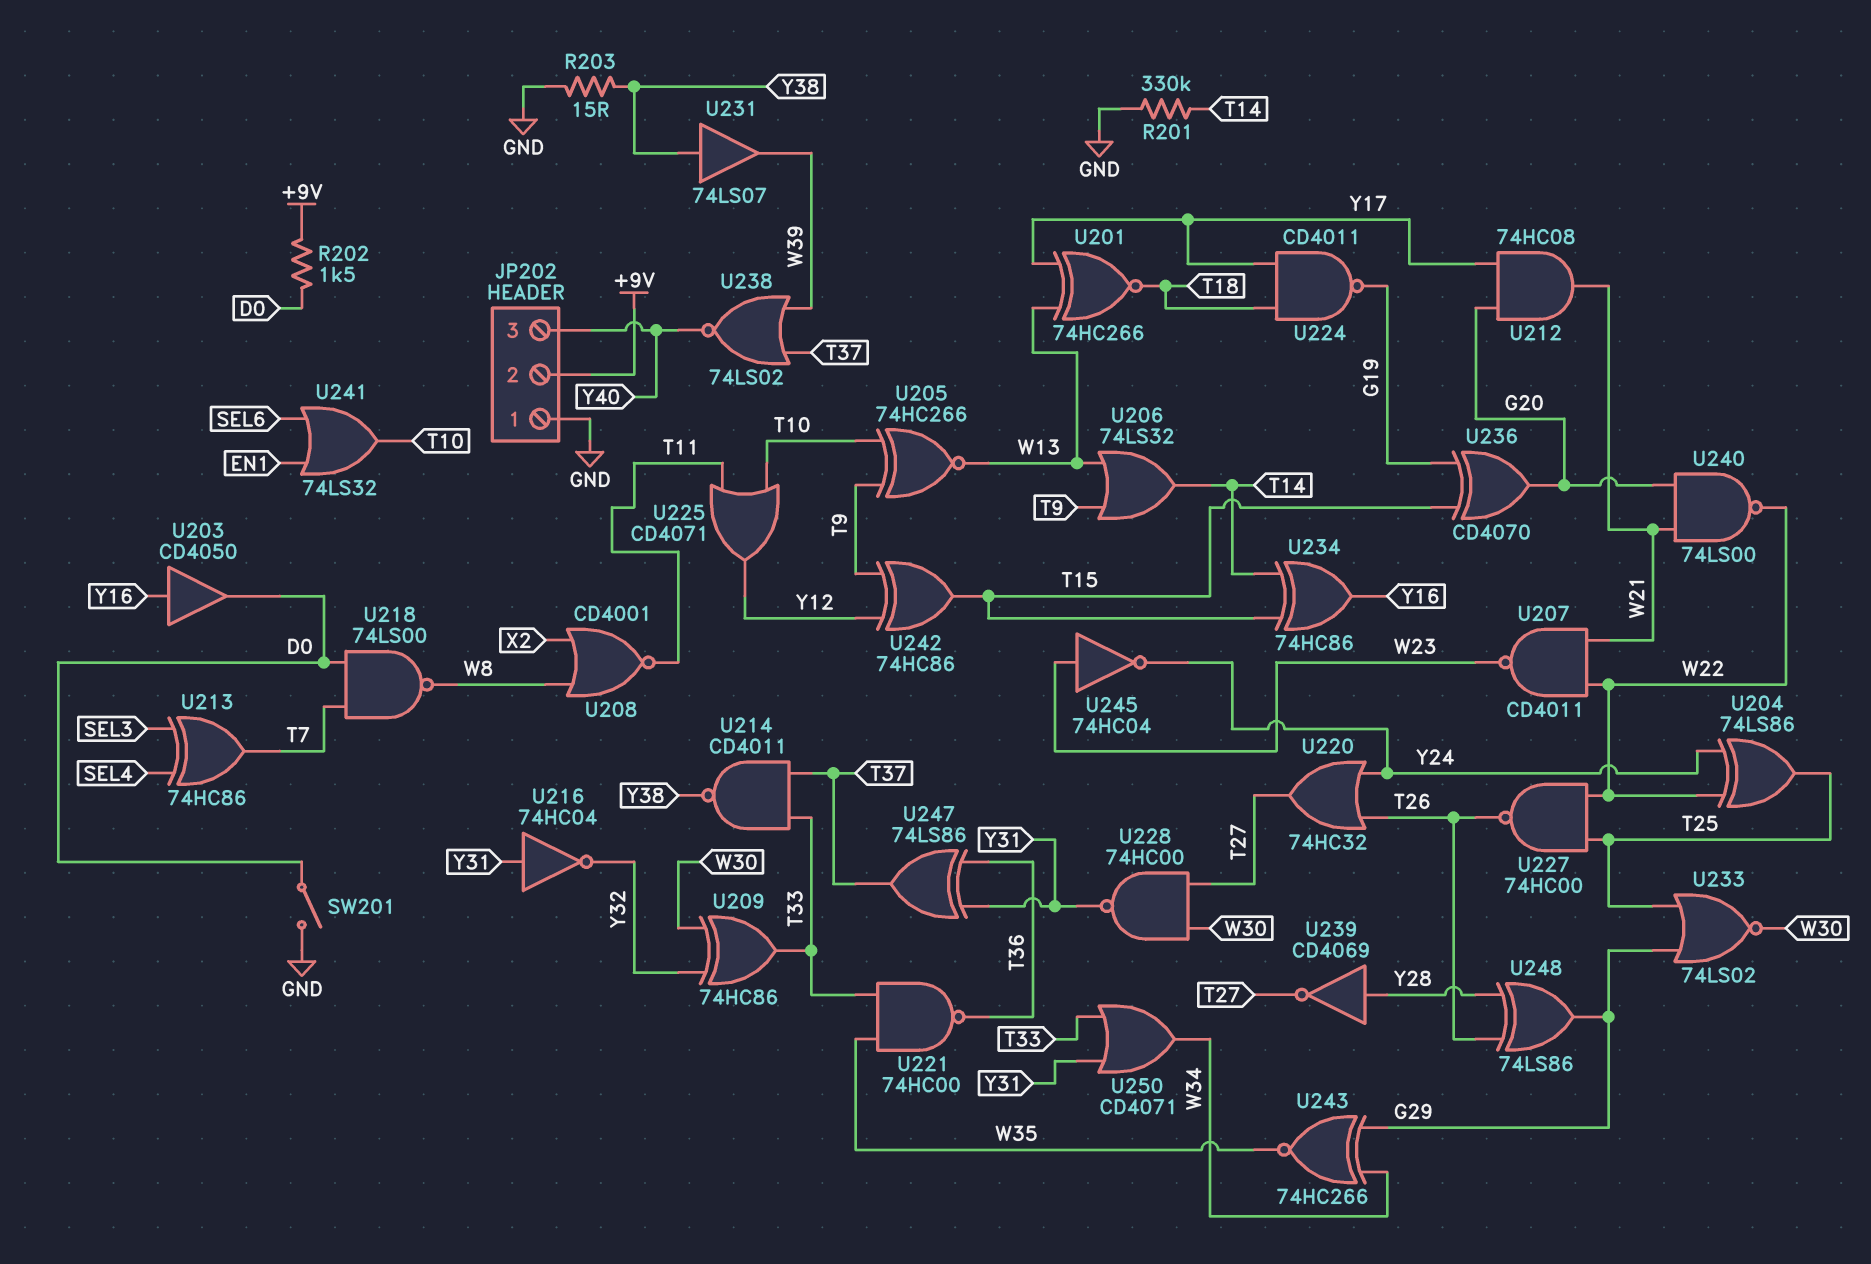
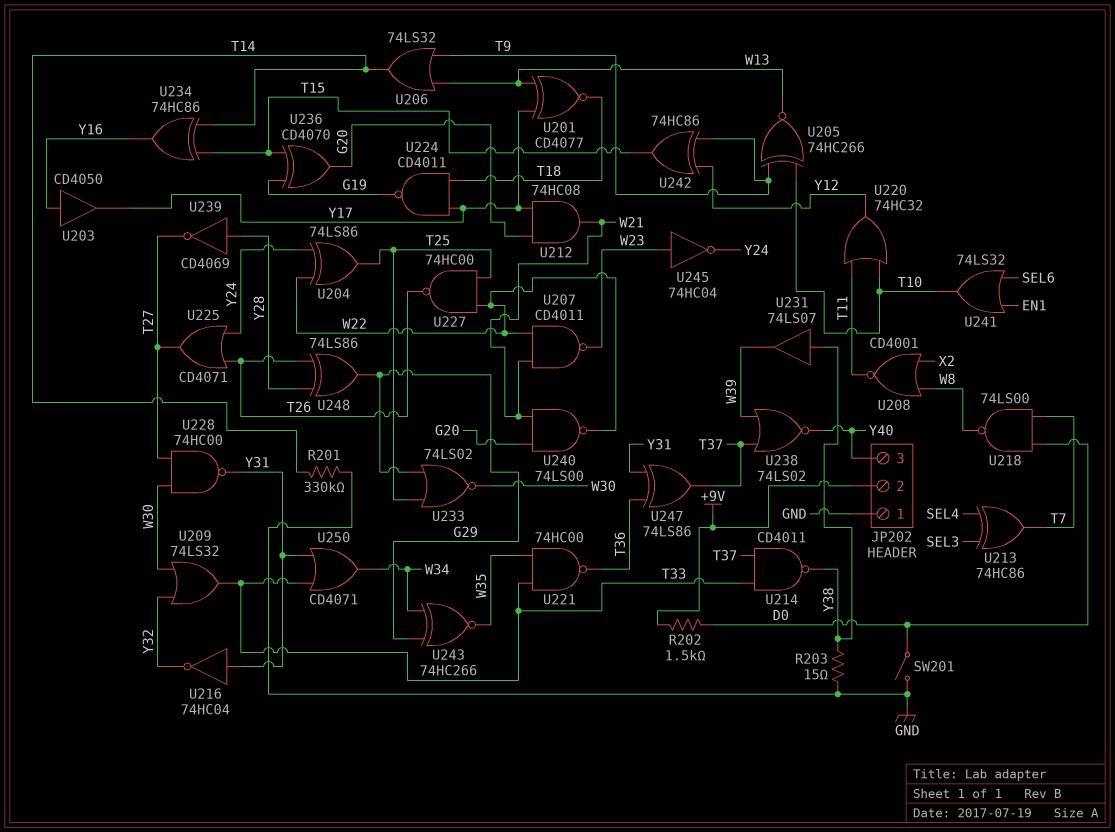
U201: XNOR 74HC266 (in W13, in Y17, out T18) -> XNOR CD4077 (in W13, in Y17, out T18)
U203: buffer CD4050 (in Y16, out D0) -> buffer CD4050 (in Y16, out Y17)
U209: XOR 74HC86 (in W30, in Y32, out T33) -> OR 74LS32 (in W30, in Y32, out T33)
U220: OR 74HC32 (in T26, in Y24, out T27) -> OR 74HC32 (in T10, in T11, out Y12)
U225: OR CD4071 (in T10, in T11, out Y12) -> OR CD4071 (in T26, in Y24, out T27)

